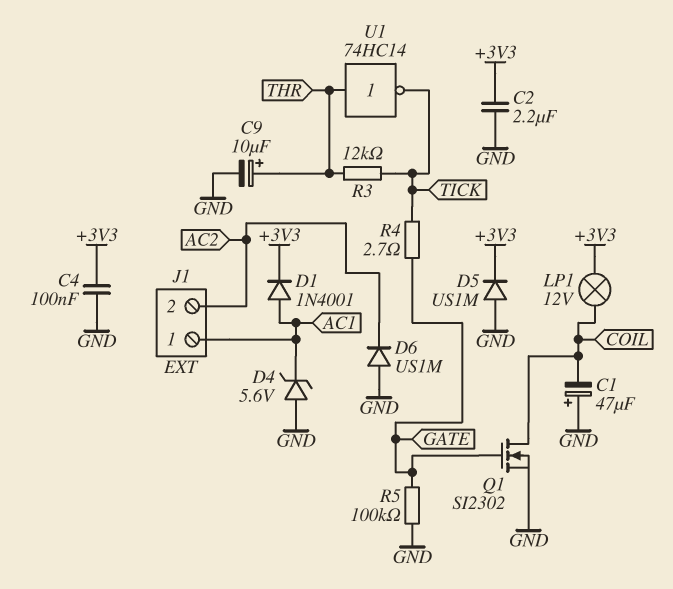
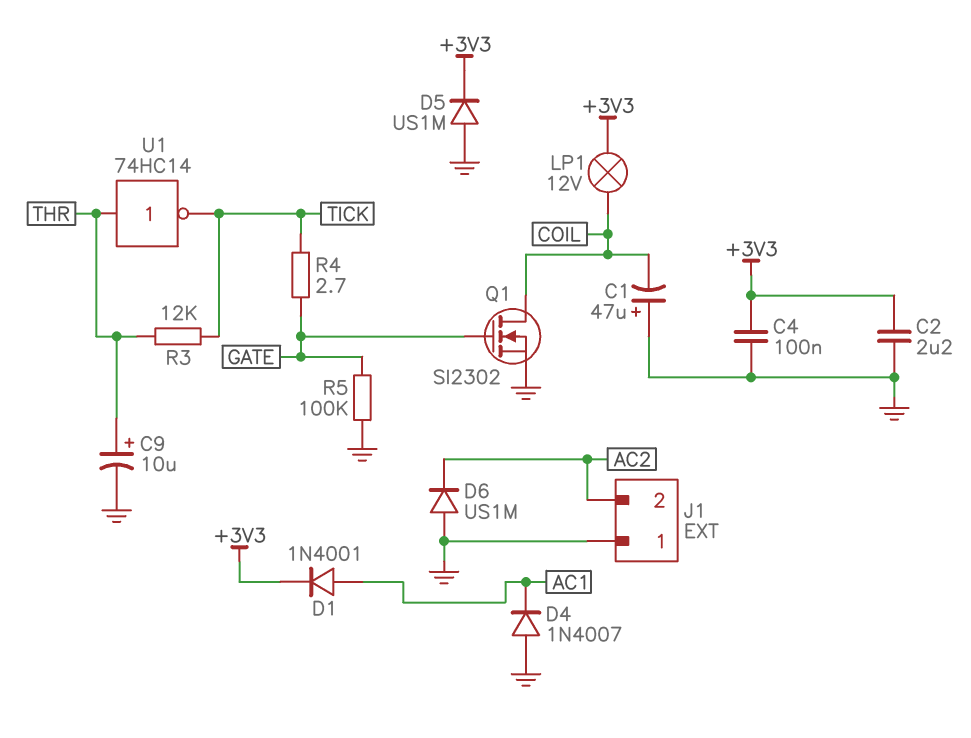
D4: zener 5.6V (A GND, K AC1) -> diode 1N4007 (A GND, K AC1)
J1 pin 1: AC1 -> GND

